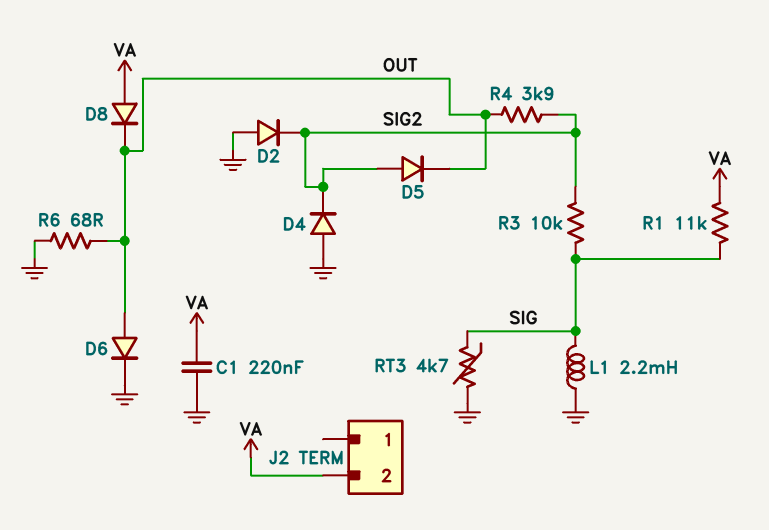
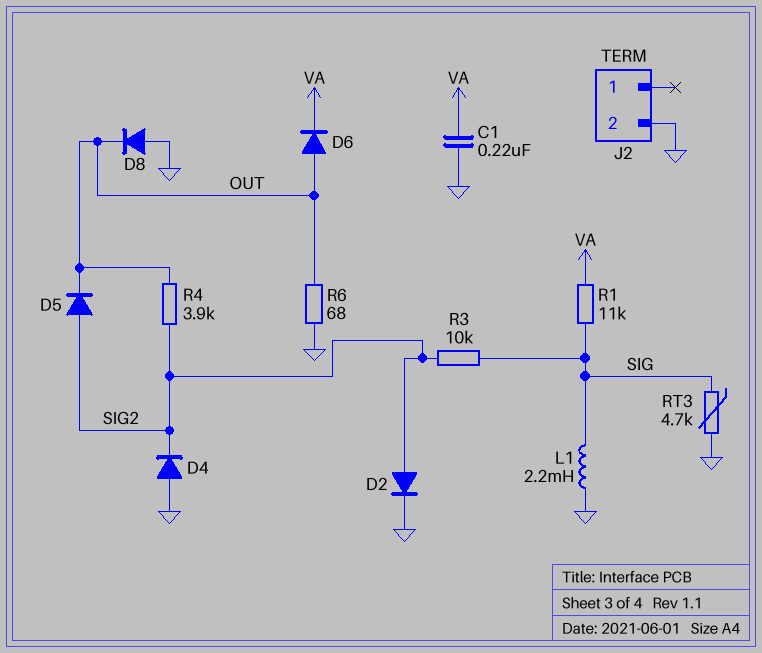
D2: diode (A GND, K SIG2) -> diode (A SIG2, K GND)
D6: diode (A OUT, K GND) -> diode (A OUT, K VA)
D8: diode (A VA, K OUT) -> diode (A GND, K OUT)
J2 pin 2: VA -> GND

